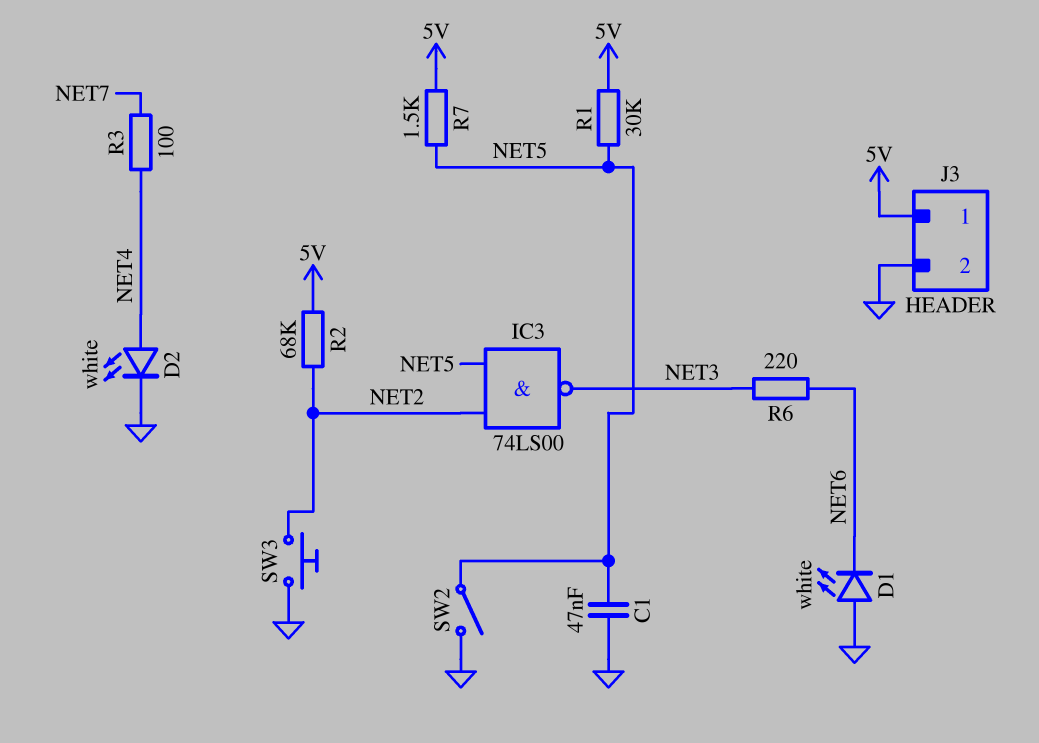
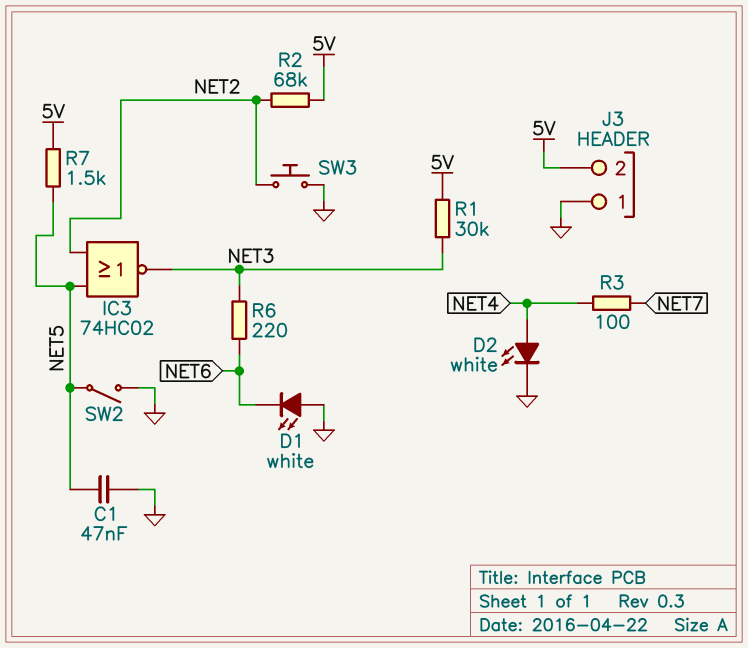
IC3: NAND 74LS00 (in NET2, in NET5, out NET3) -> NOR 74HC02 (in NET2, in NET5, out NET3)
J3 pin 1: 5V -> GND
J3 pin 2: GND -> 5V
R1: 30k (5V, NET5) -> 30k (5V, NET3)

